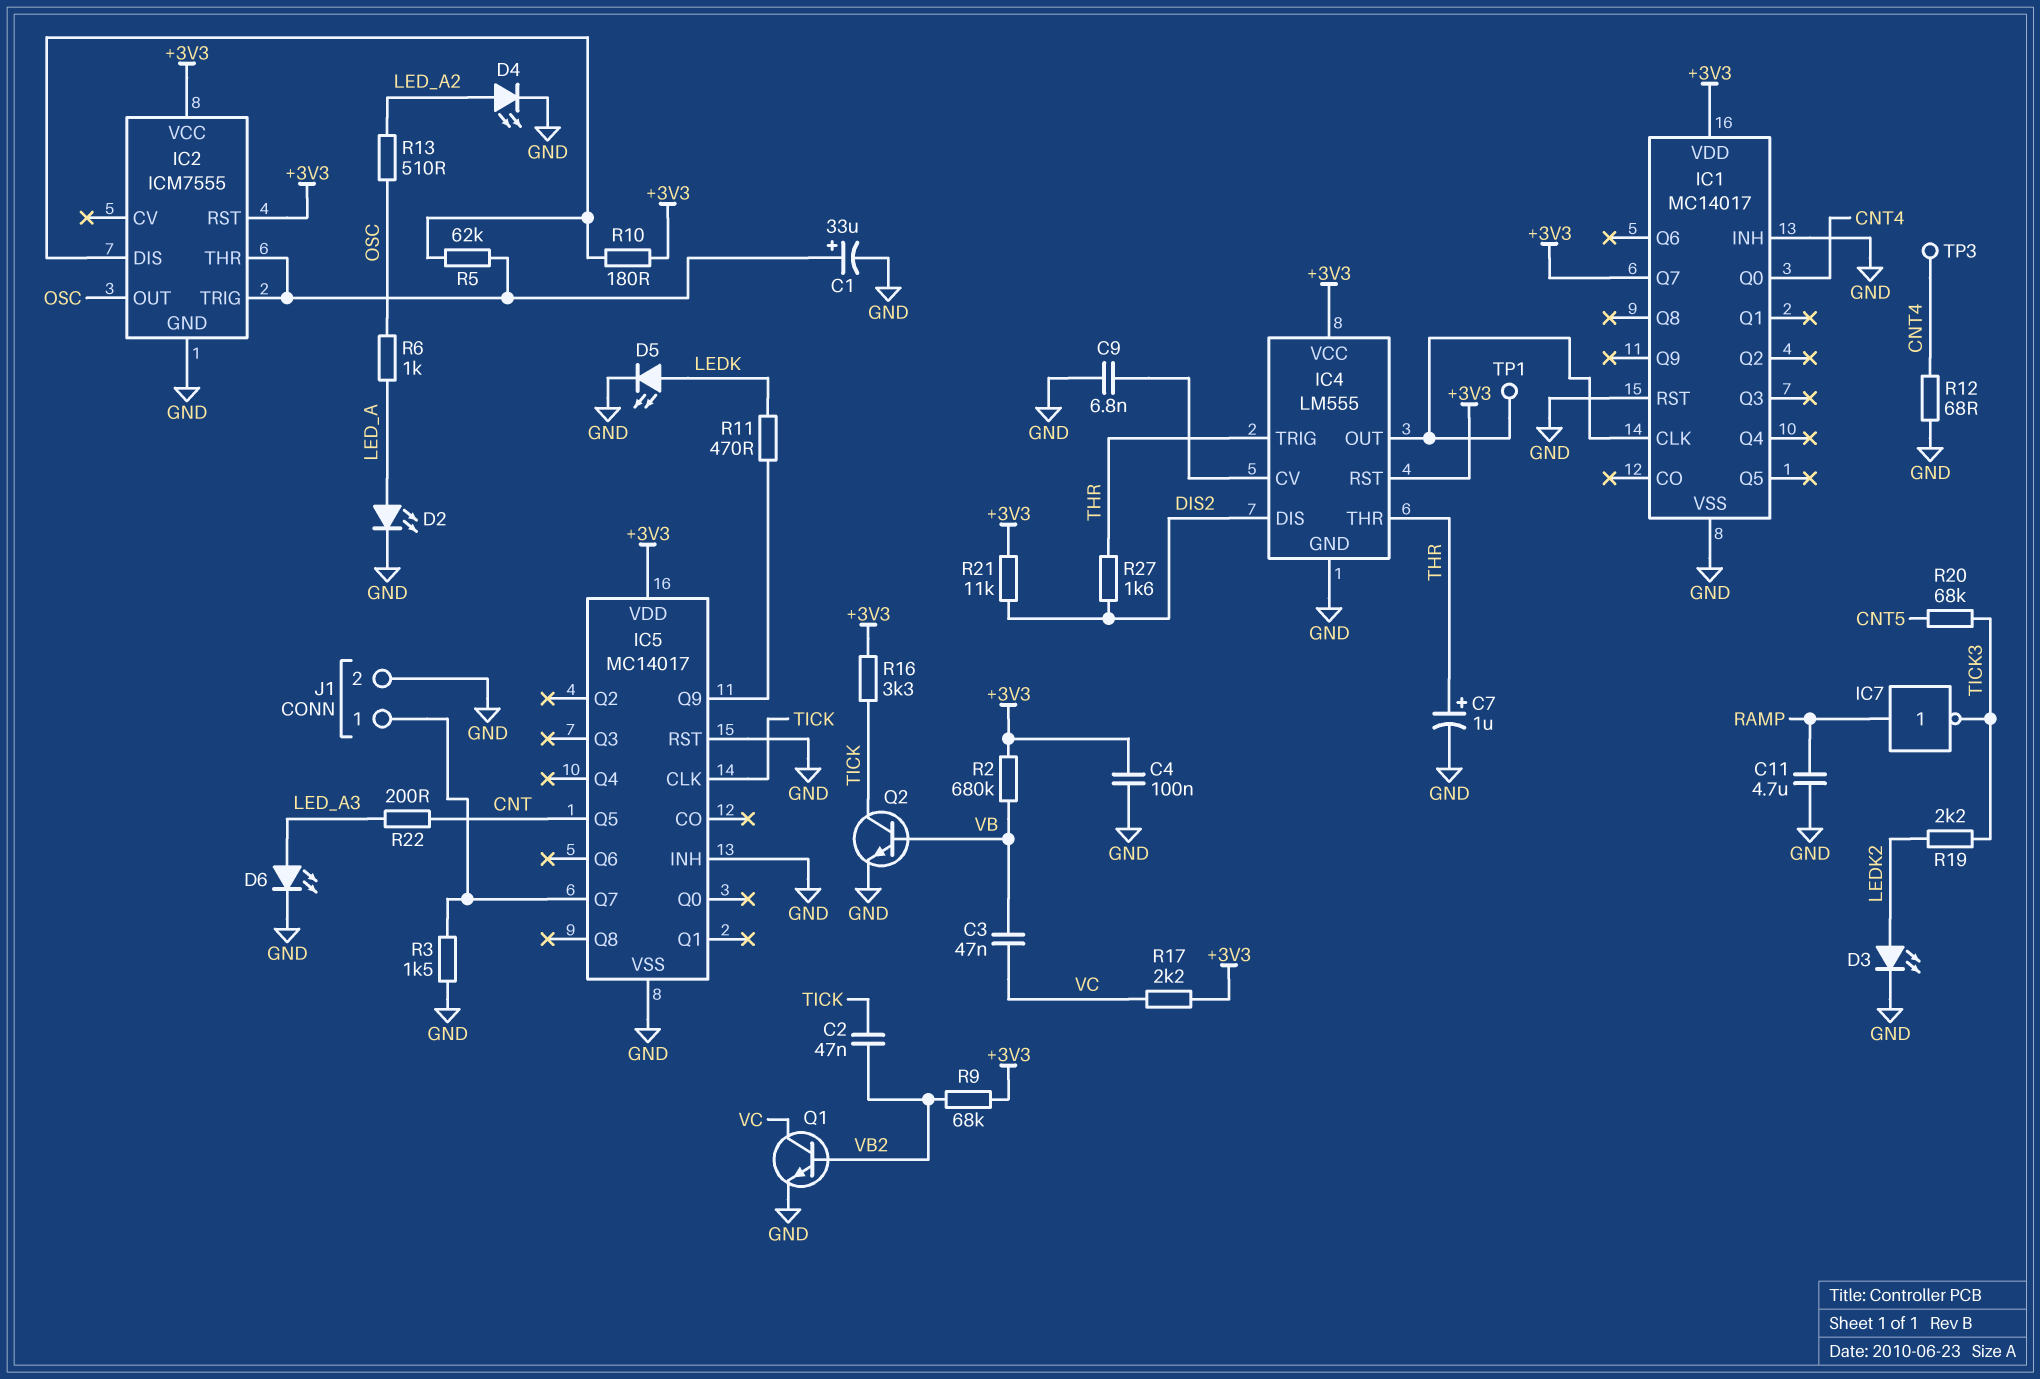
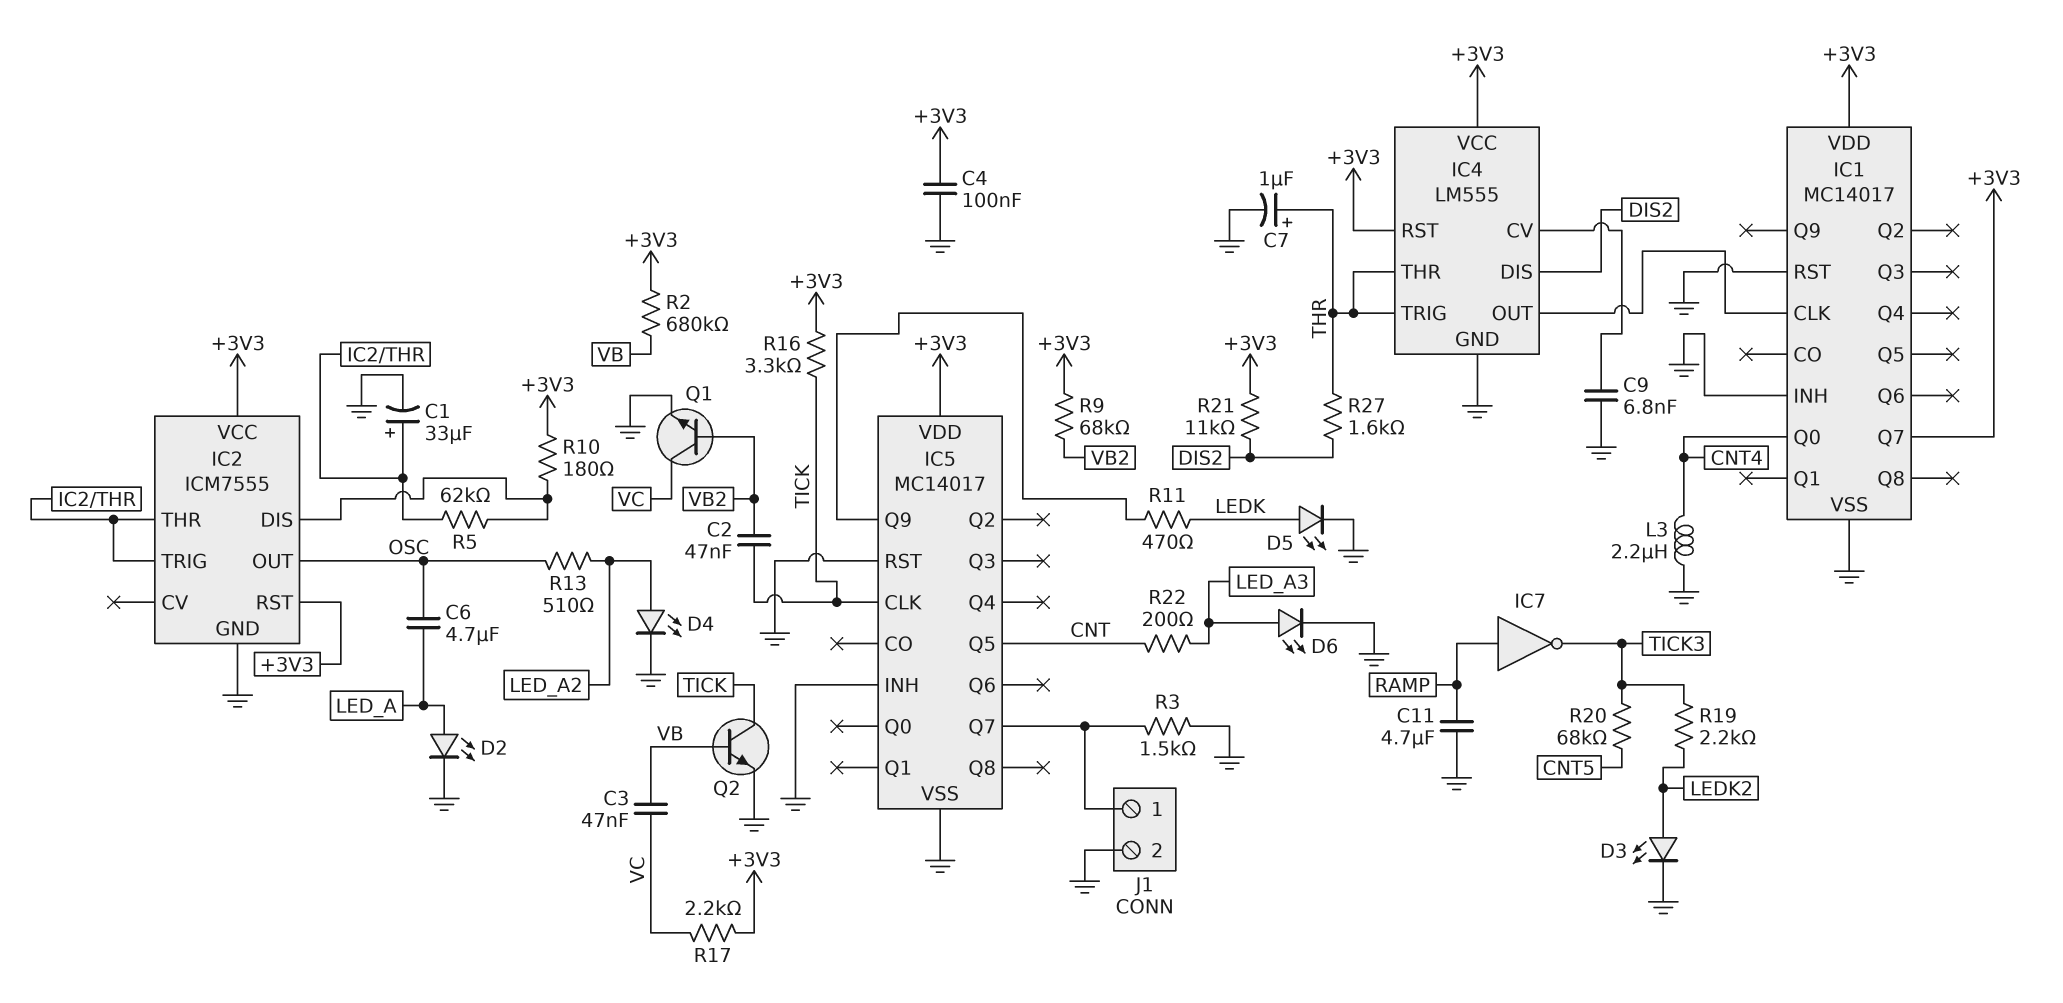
C6: none -> 4.7uF (LED_A, OSC)
L3: none -> 2.2uH (CNT4, GND)
R6: 1k (LED_A, OSC) -> none
R12: 68 (CNT4, GND) -> none
TP1: test point (IC1/CLK) -> none
TP3: test point (CNT4) -> none

